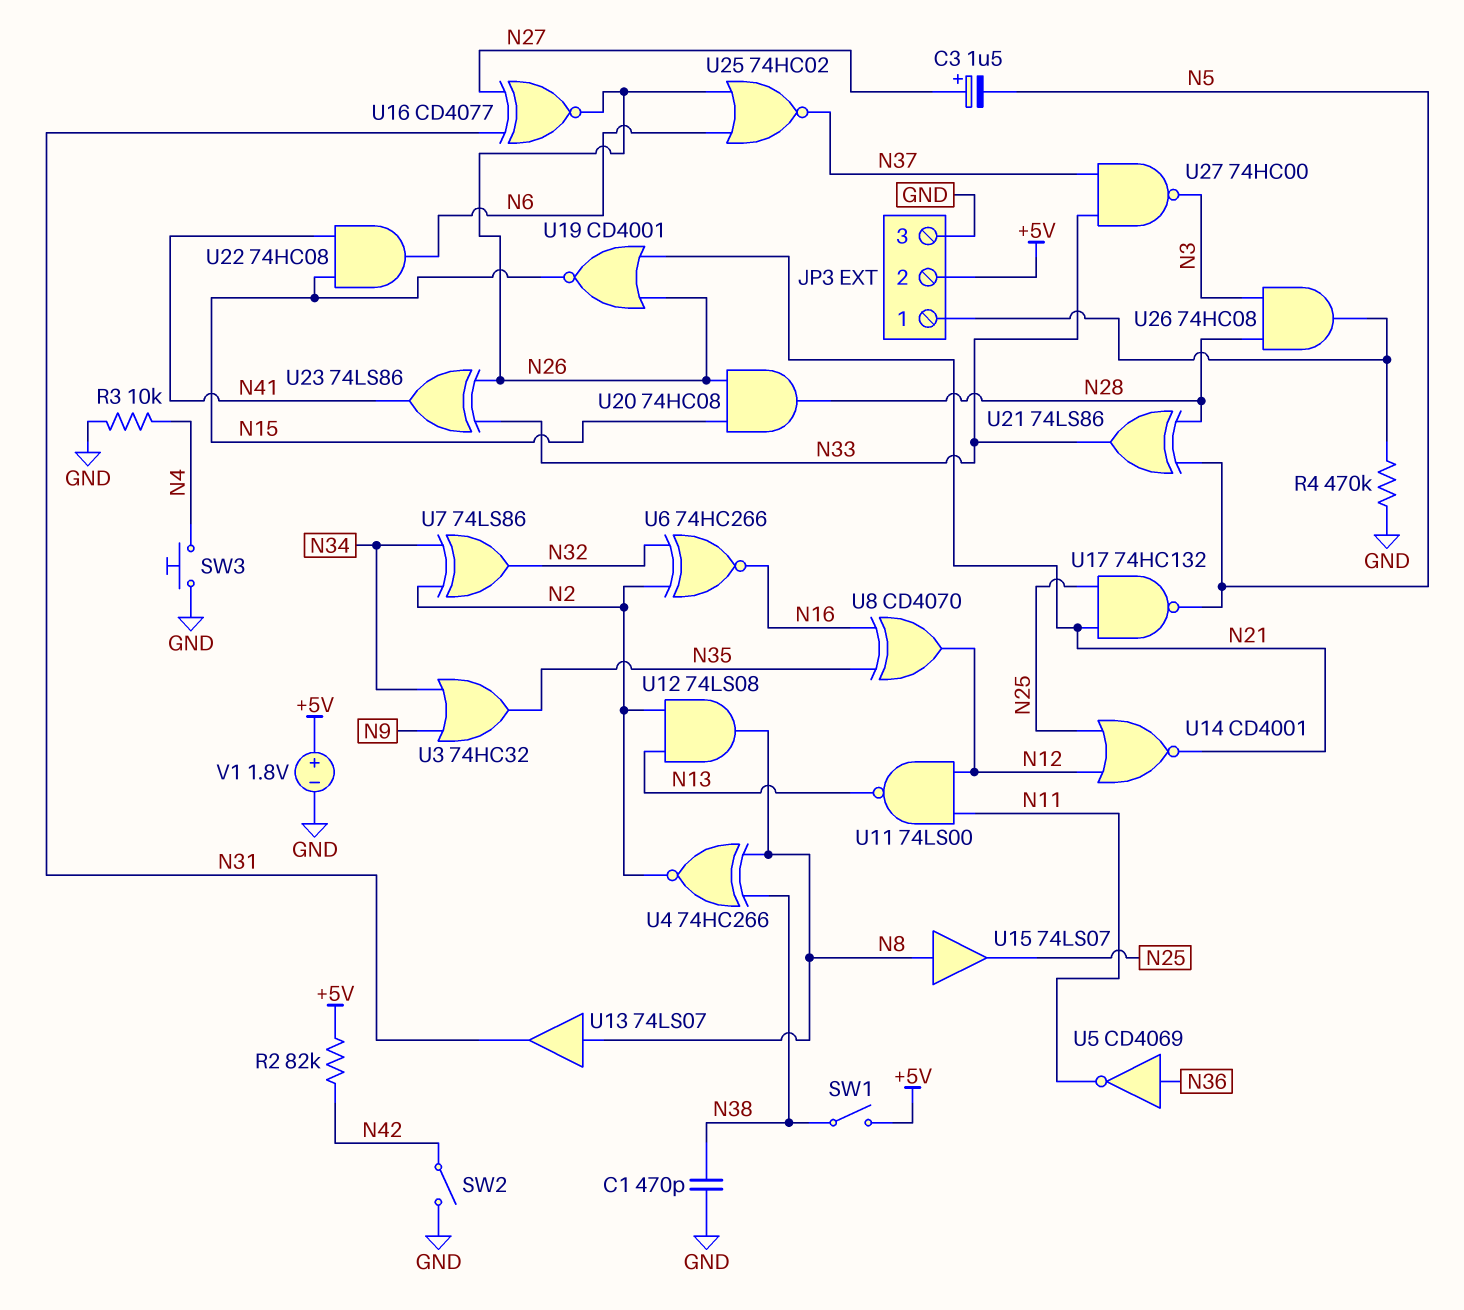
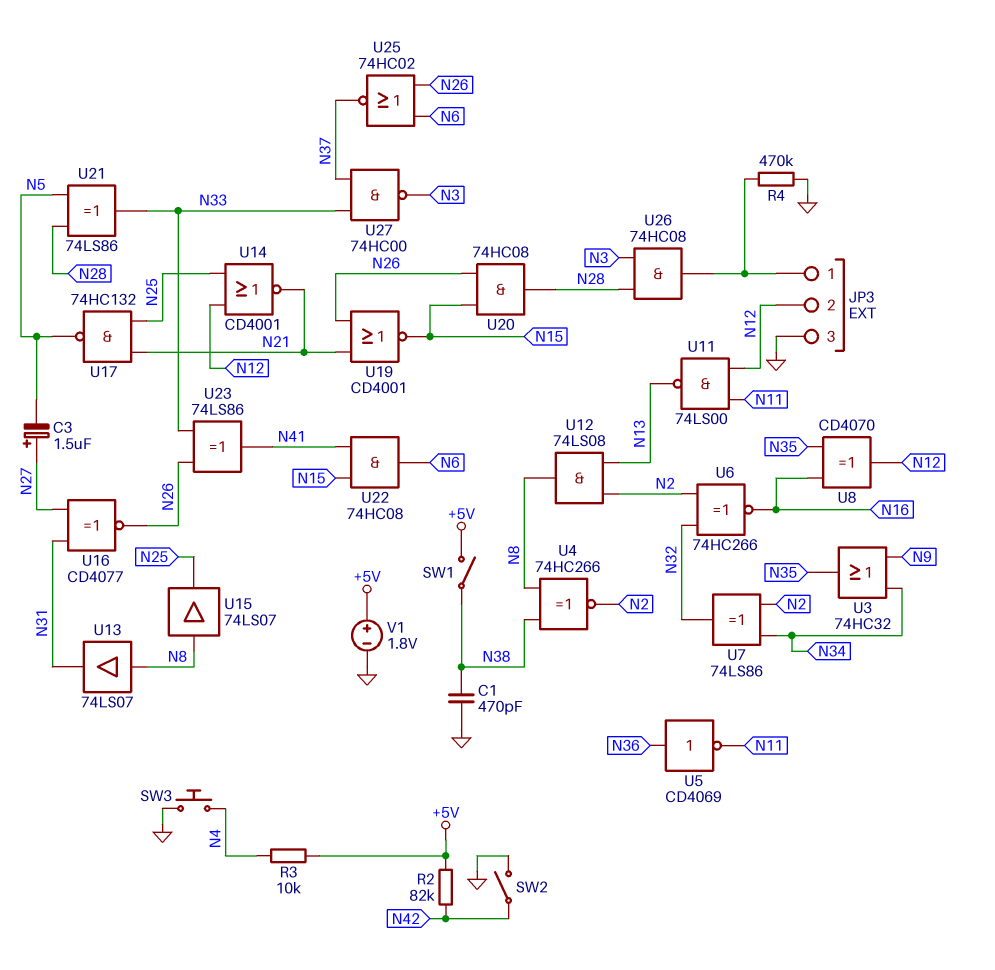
JP3 pin 2: +5V -> N12
R3: 10k (GND, N4) -> 10k (+5V, N4)

